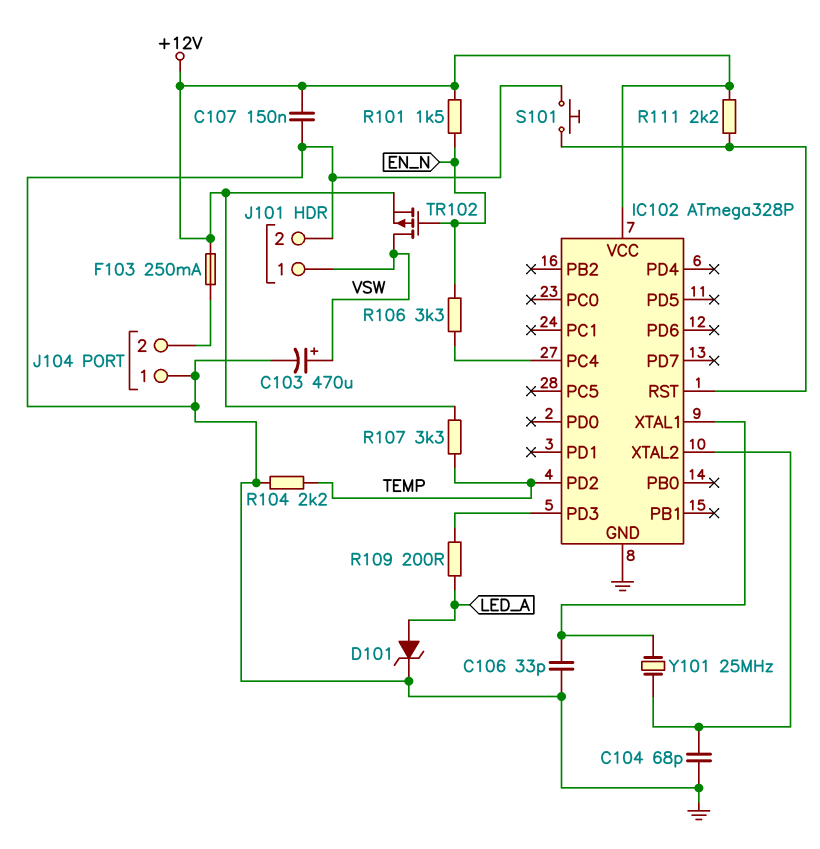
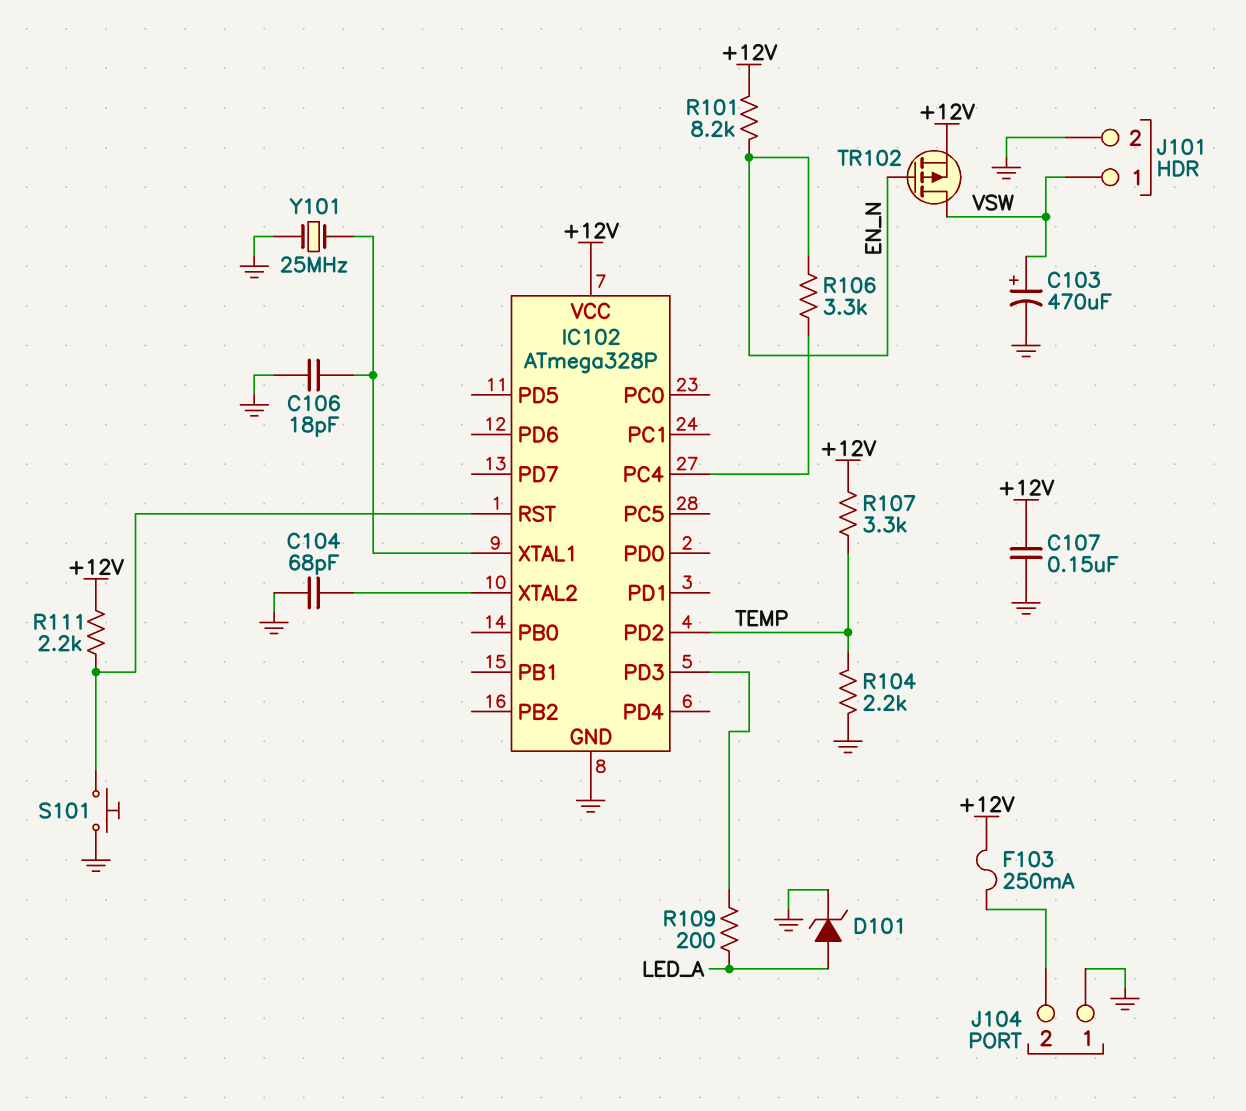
C106: 33pF (GND, IC102/XTAL1) -> 18pF (GND, IC102/XTAL1)
R101: 1.5k (+12V, EN_N) -> 8.2k (+12V, EN_N)
Y101: 25MHz (IC102/XTAL1, IC102/XTAL2) -> 25MHz (GND, IC102/XTAL1)

